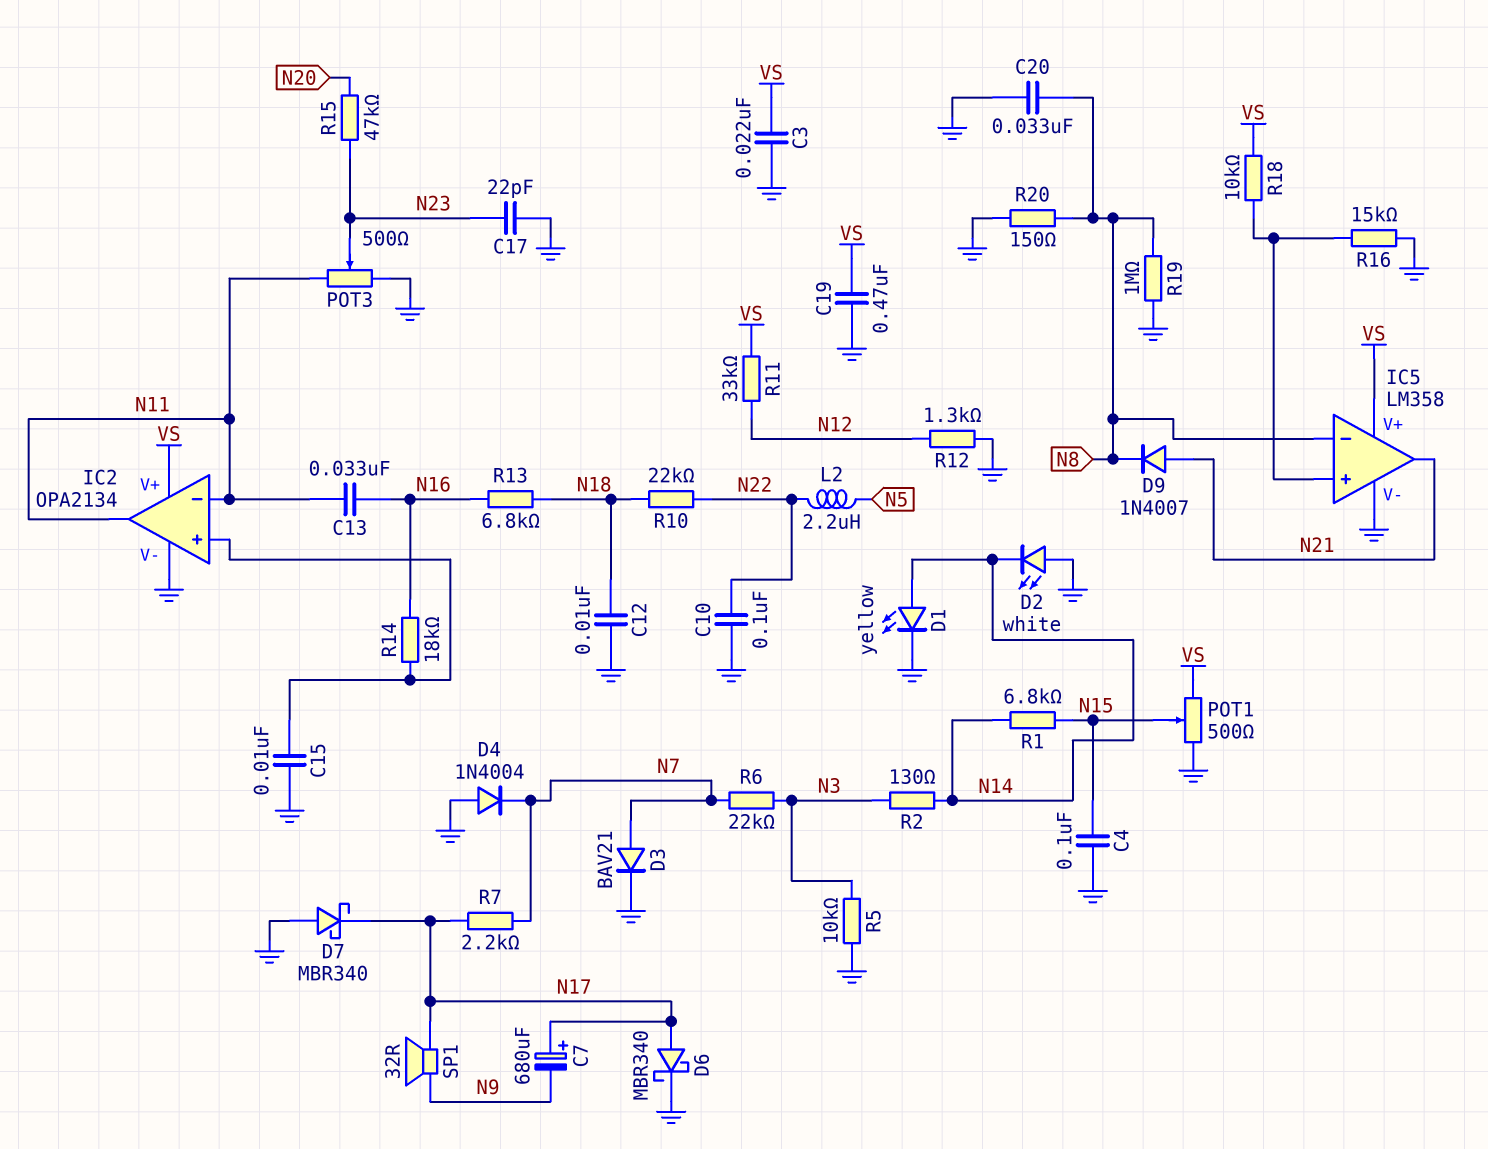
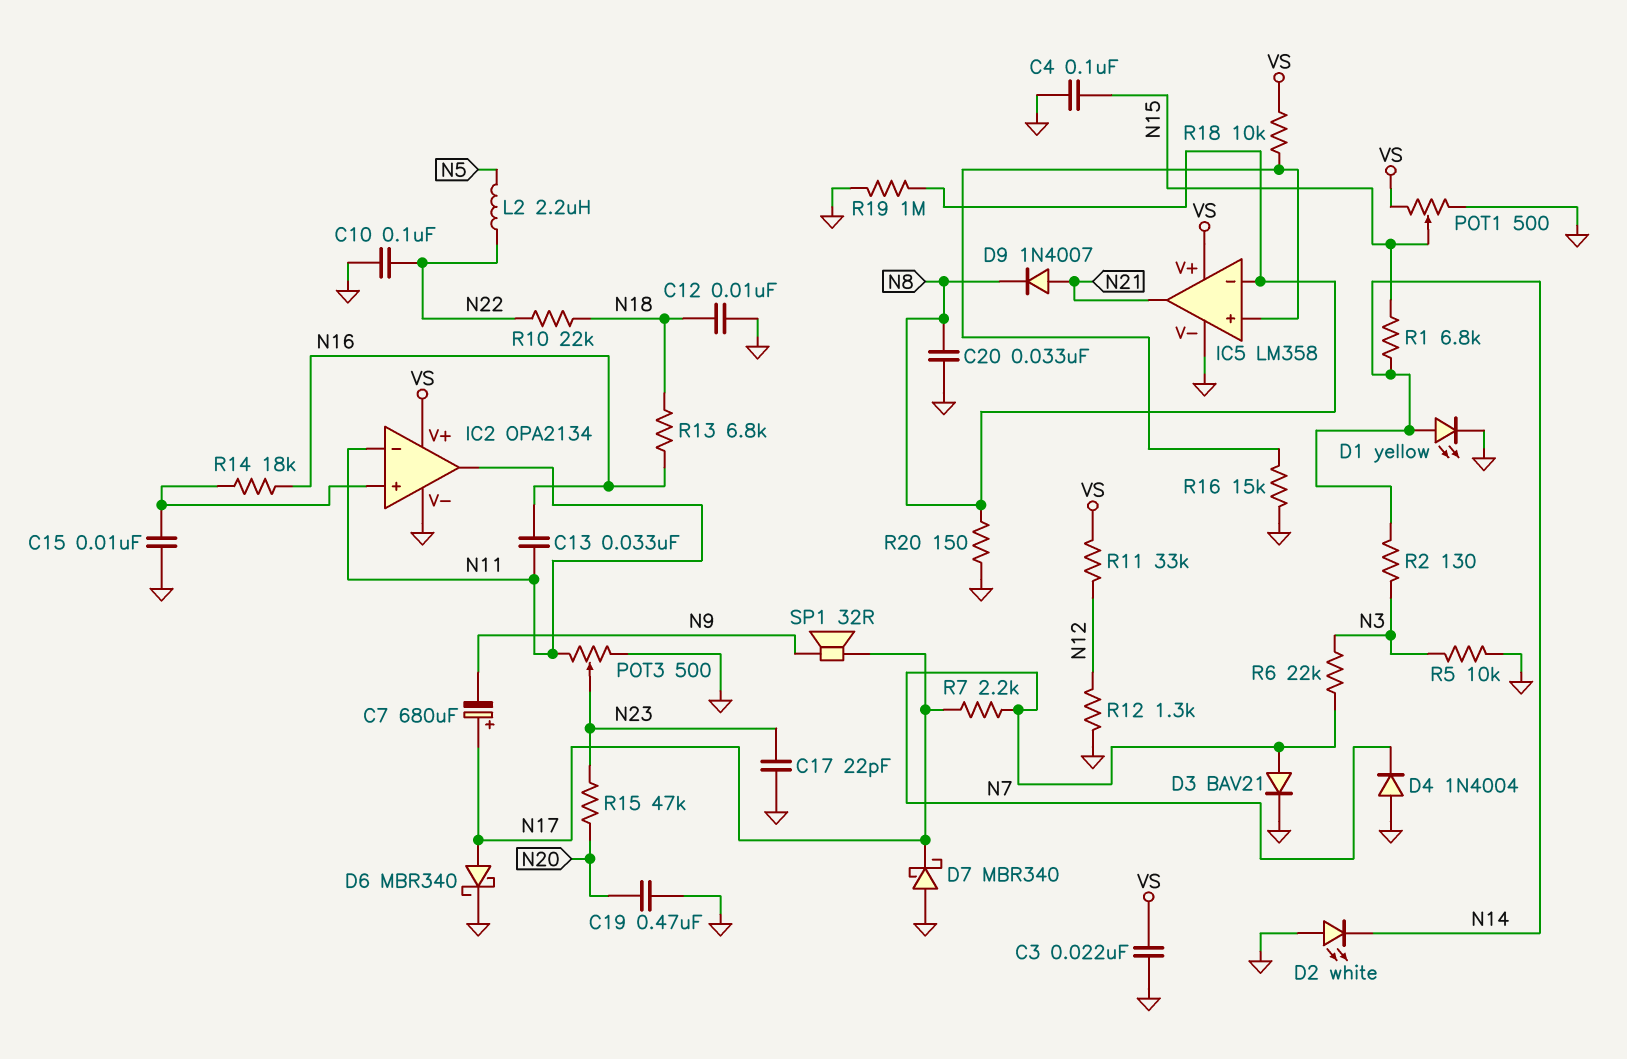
C19: 470nF (GND, VS) -> 470nF (GND, N20)

